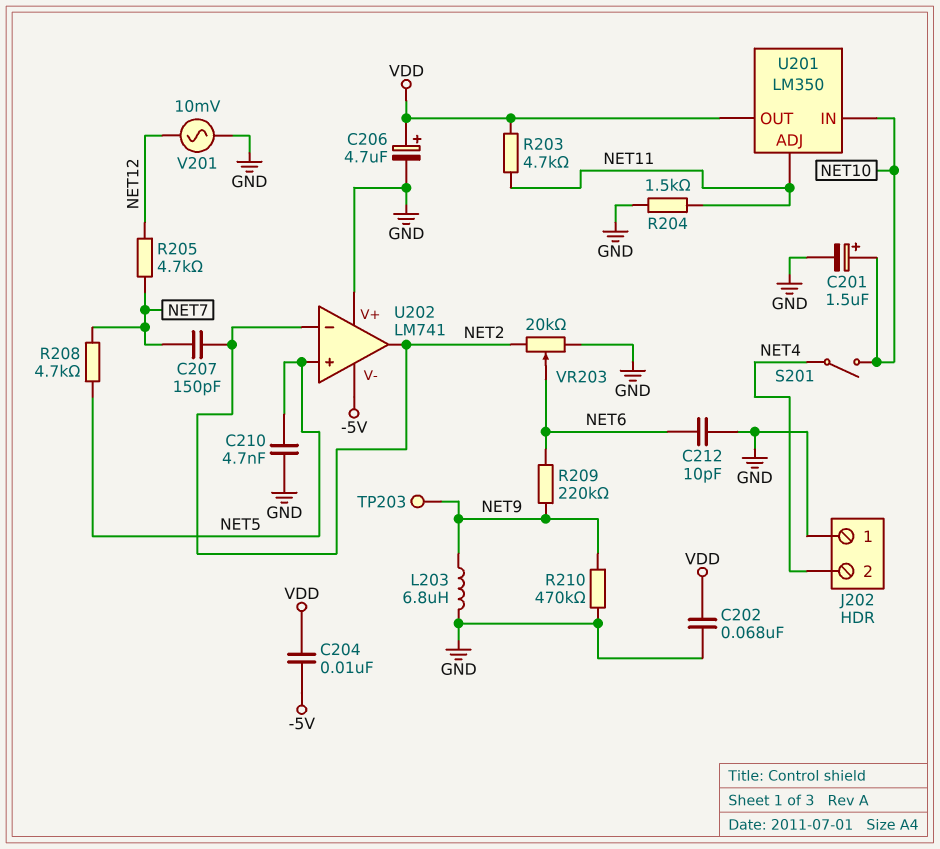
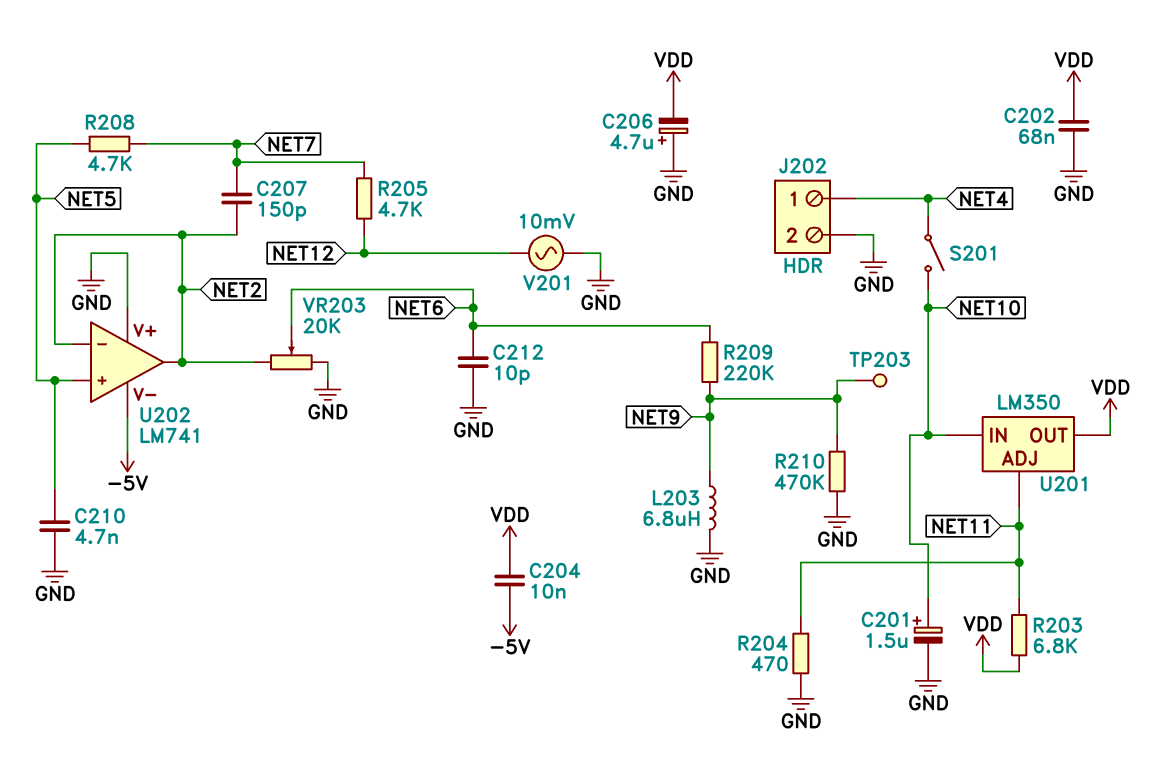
C206: 4.7uF (plus VDD, minus GND) -> 4.7uF (plus GND, minus VDD)
J202 pin 1: GND -> NET4
J202 pin 2: NET4 -> GND
R203: 4.7k (NET11, VDD) -> 6.8k (NET11, VDD)
R204: 1.5k (GND, NET11) -> 470 (GND, NET11)

